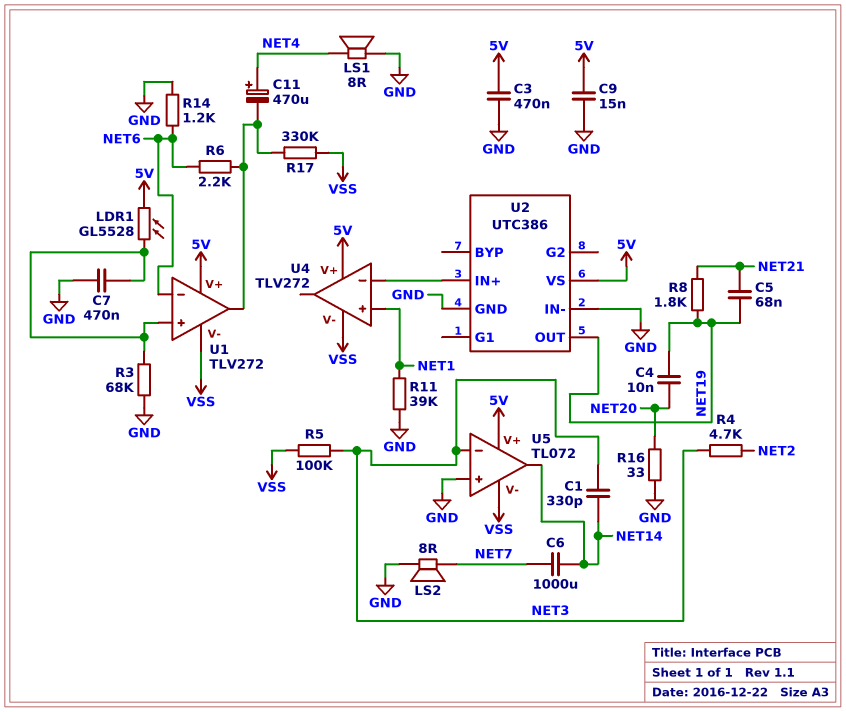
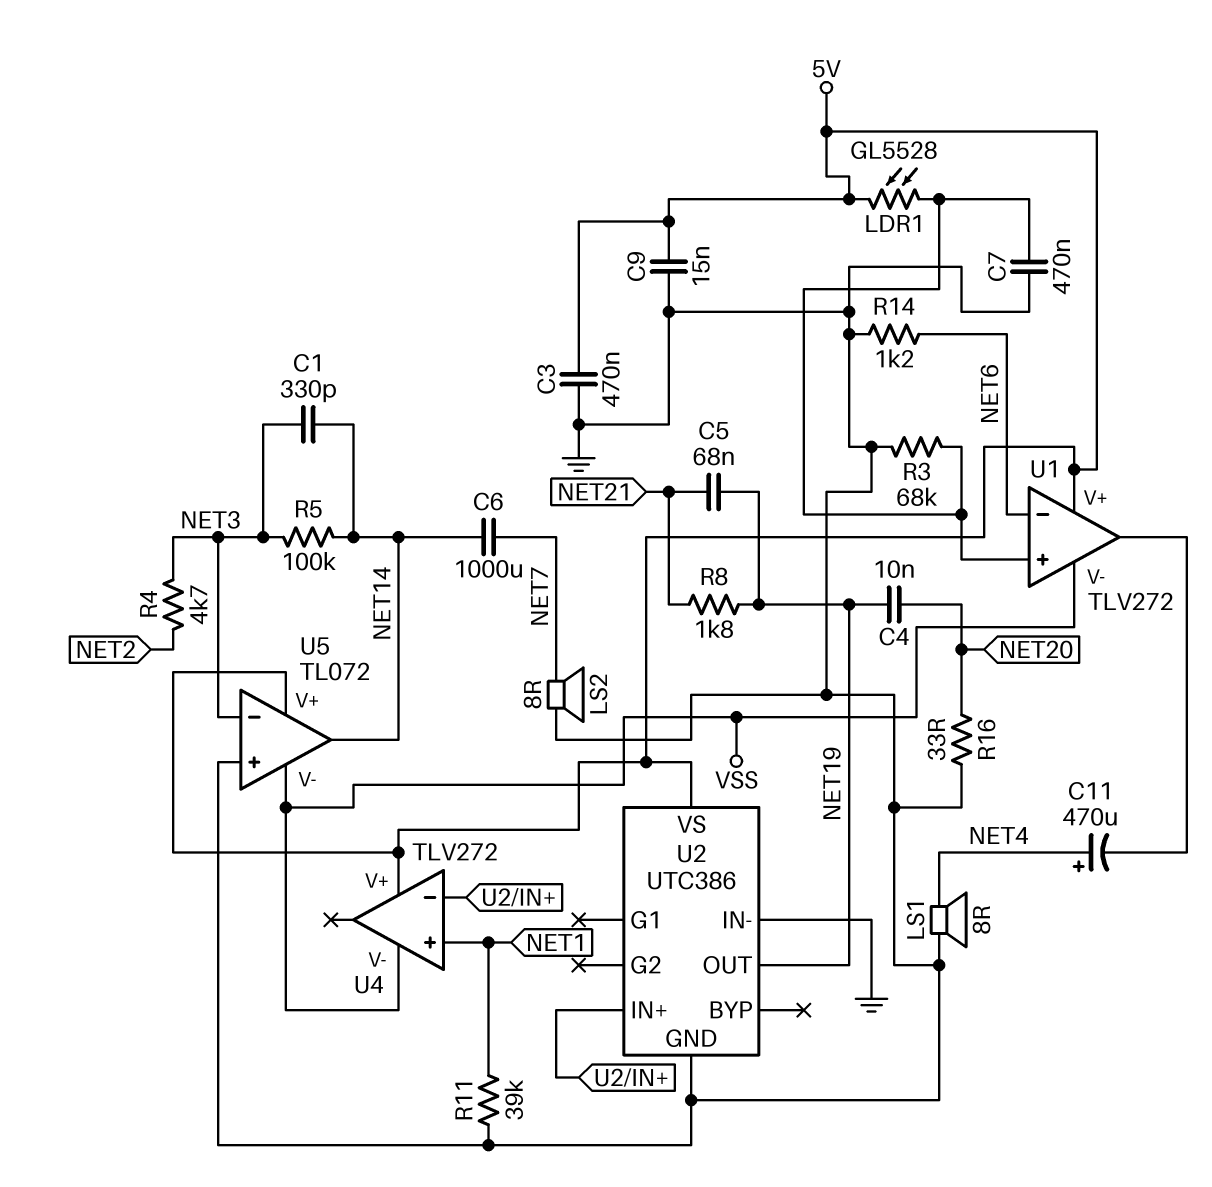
R5: 100k (NET3, VSS) -> 100k (NET3, NET14)
R6: 2.2k (NET6, U1/out) -> none
R17: 330k (U1/out, VSS) -> none

